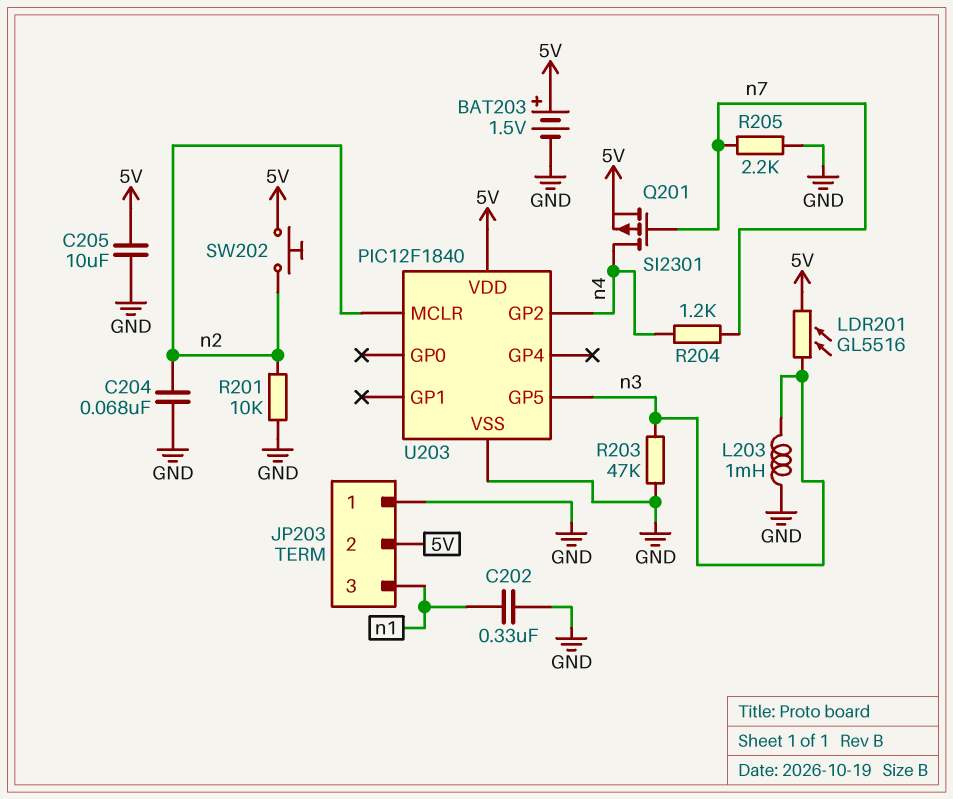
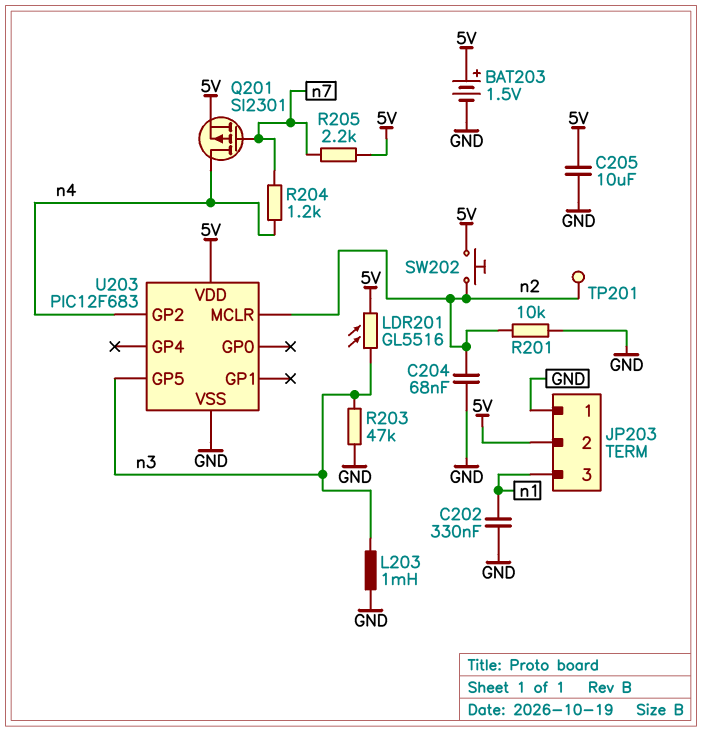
R205: 2.2k (GND, n7) -> 2.2k (5V, n7)
TP201: none -> test point (n2)
U203: PIC12F1840 -> PIC12F683

